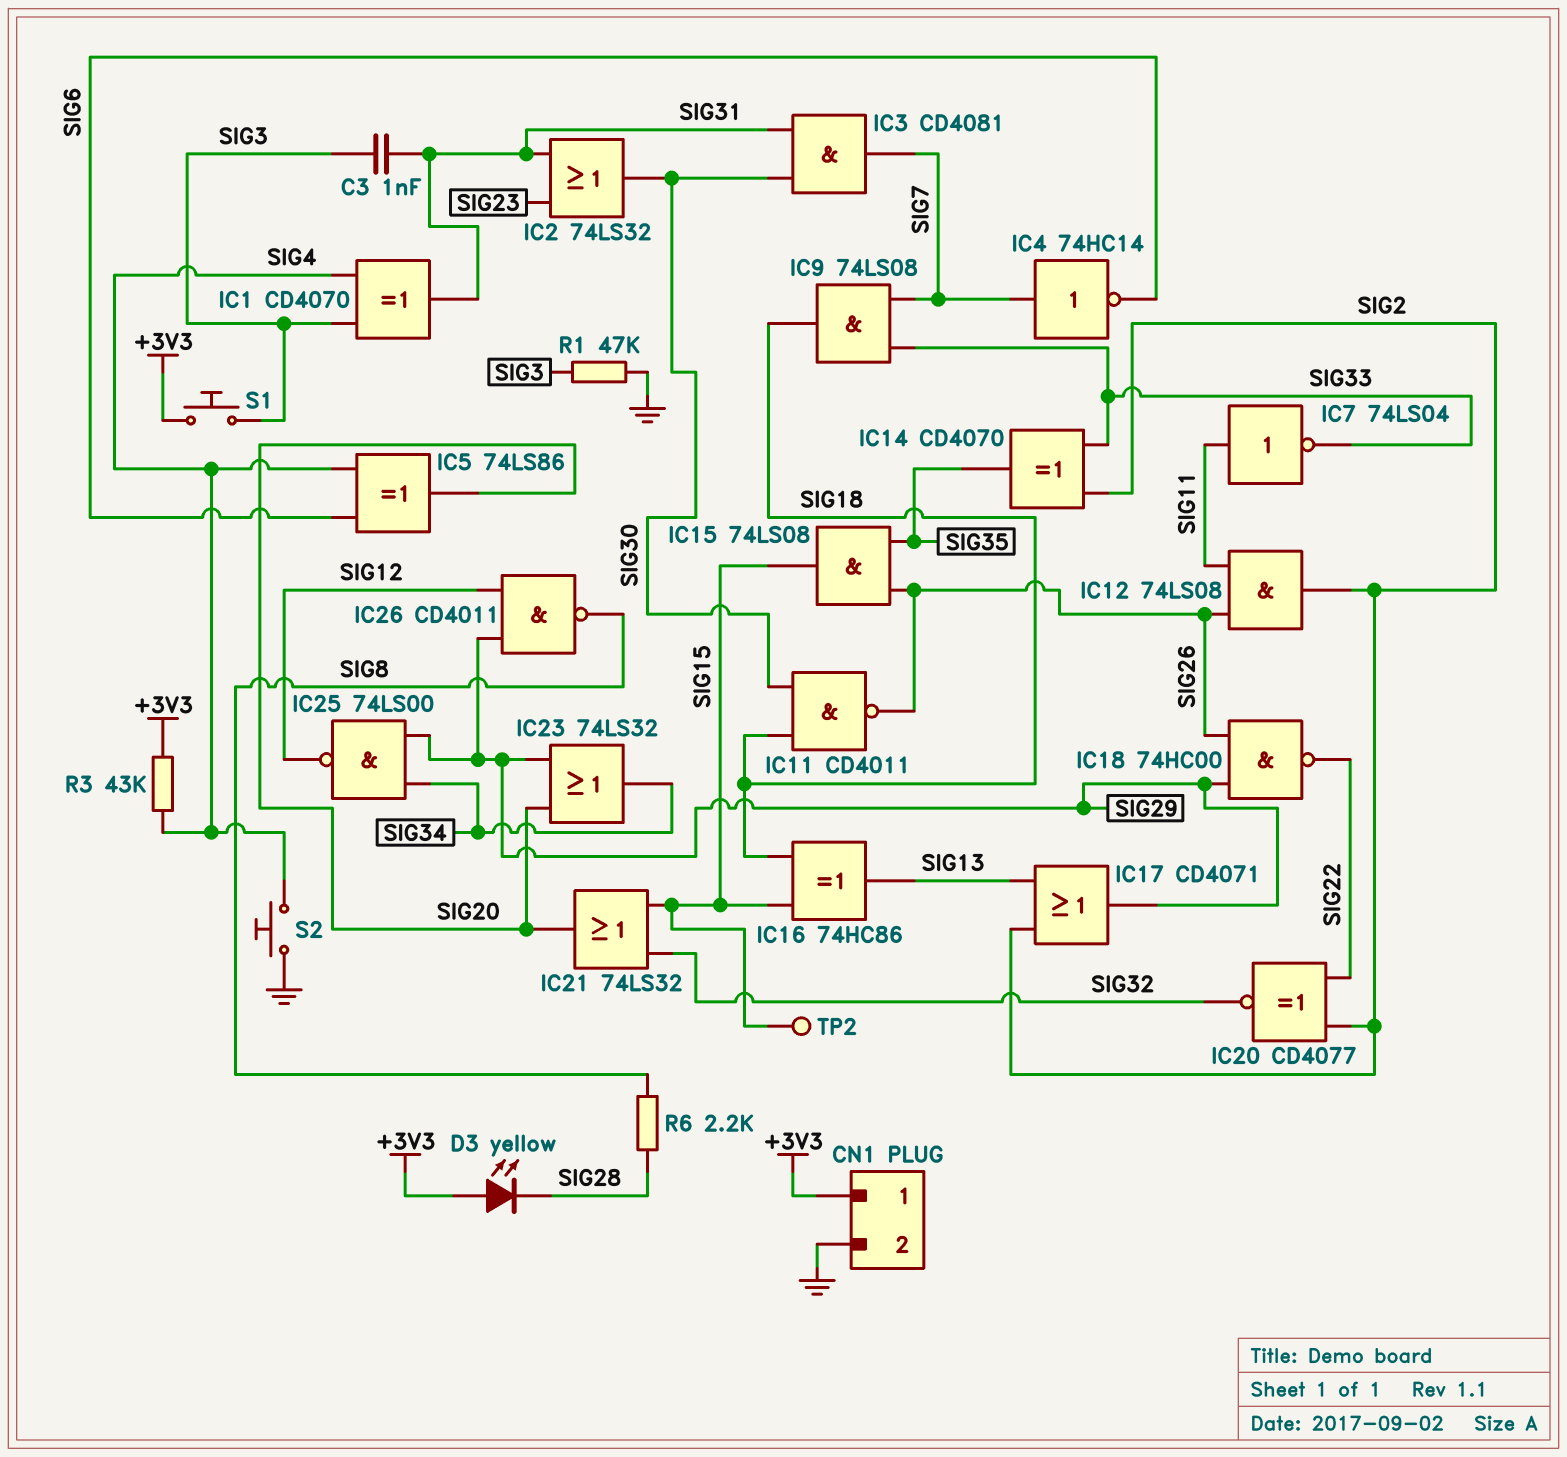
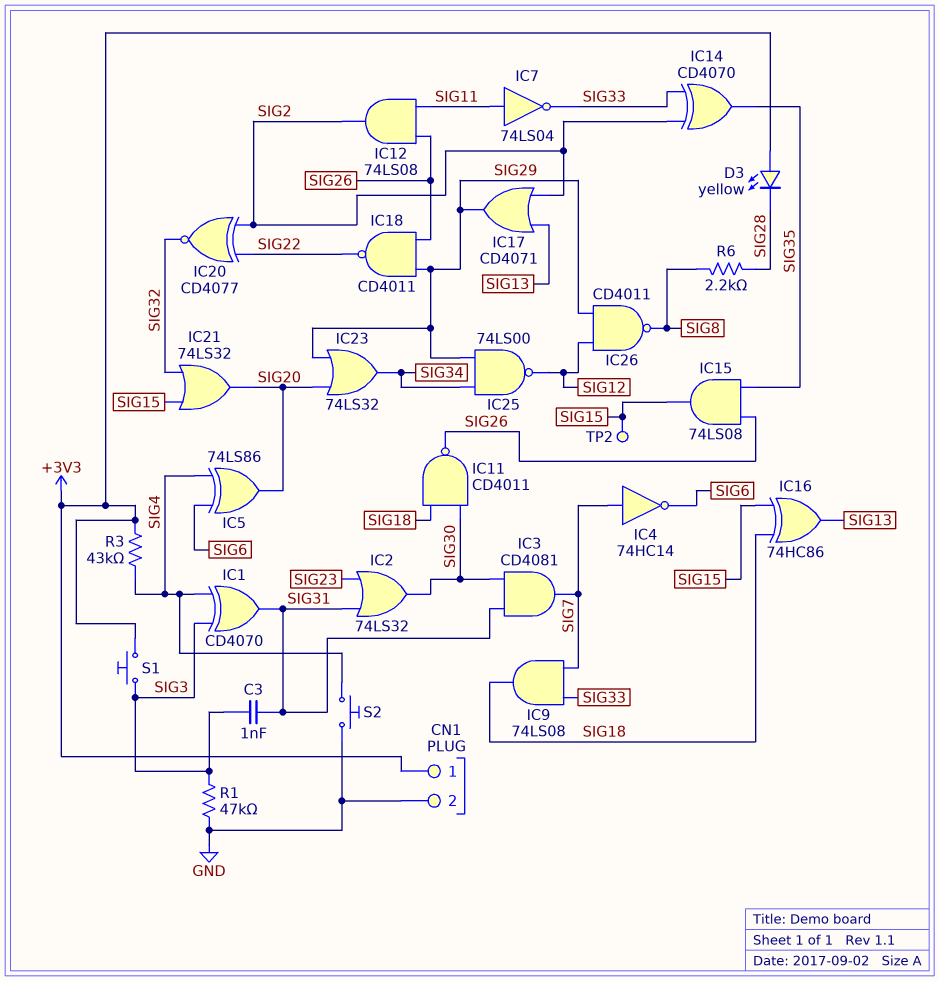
IC18: NAND 74HC00 (in SIG26, in SIG29, out SIG22) -> NAND CD4011 (in SIG26, in SIG29, out SIG22)

